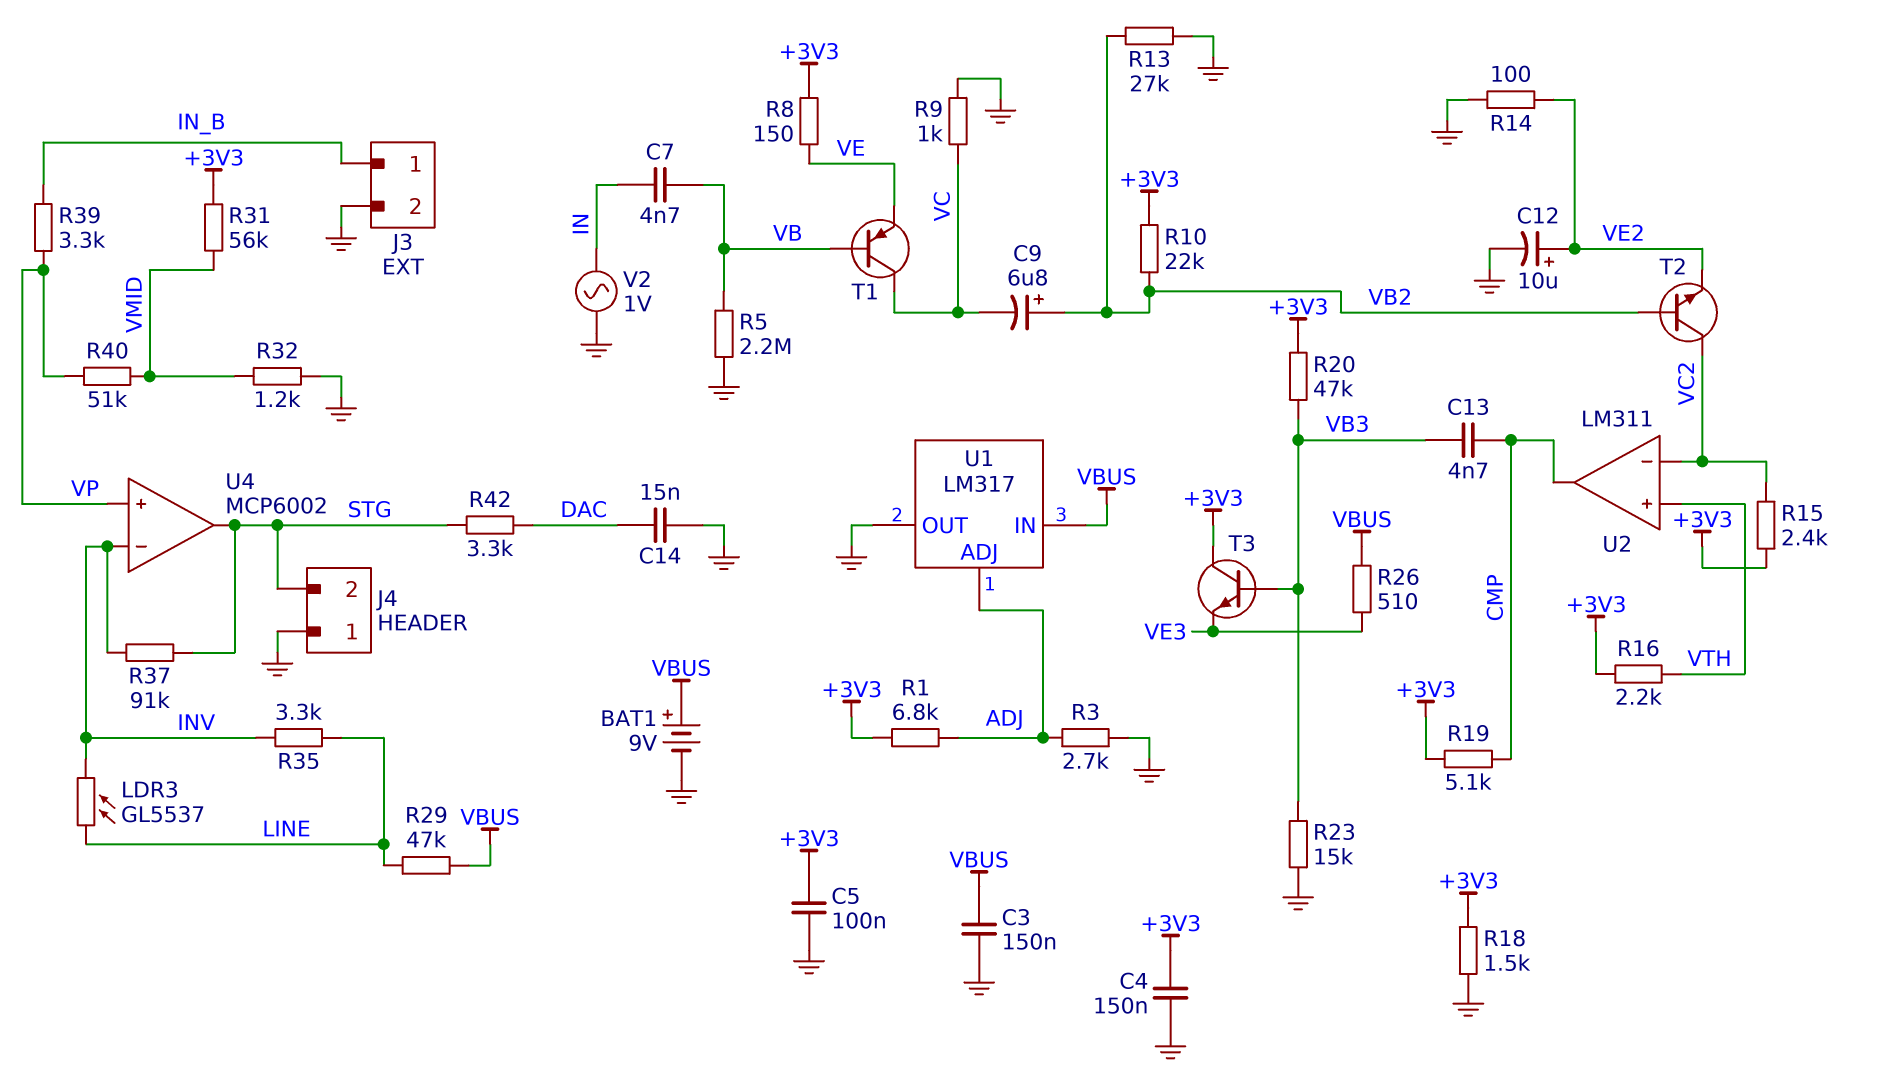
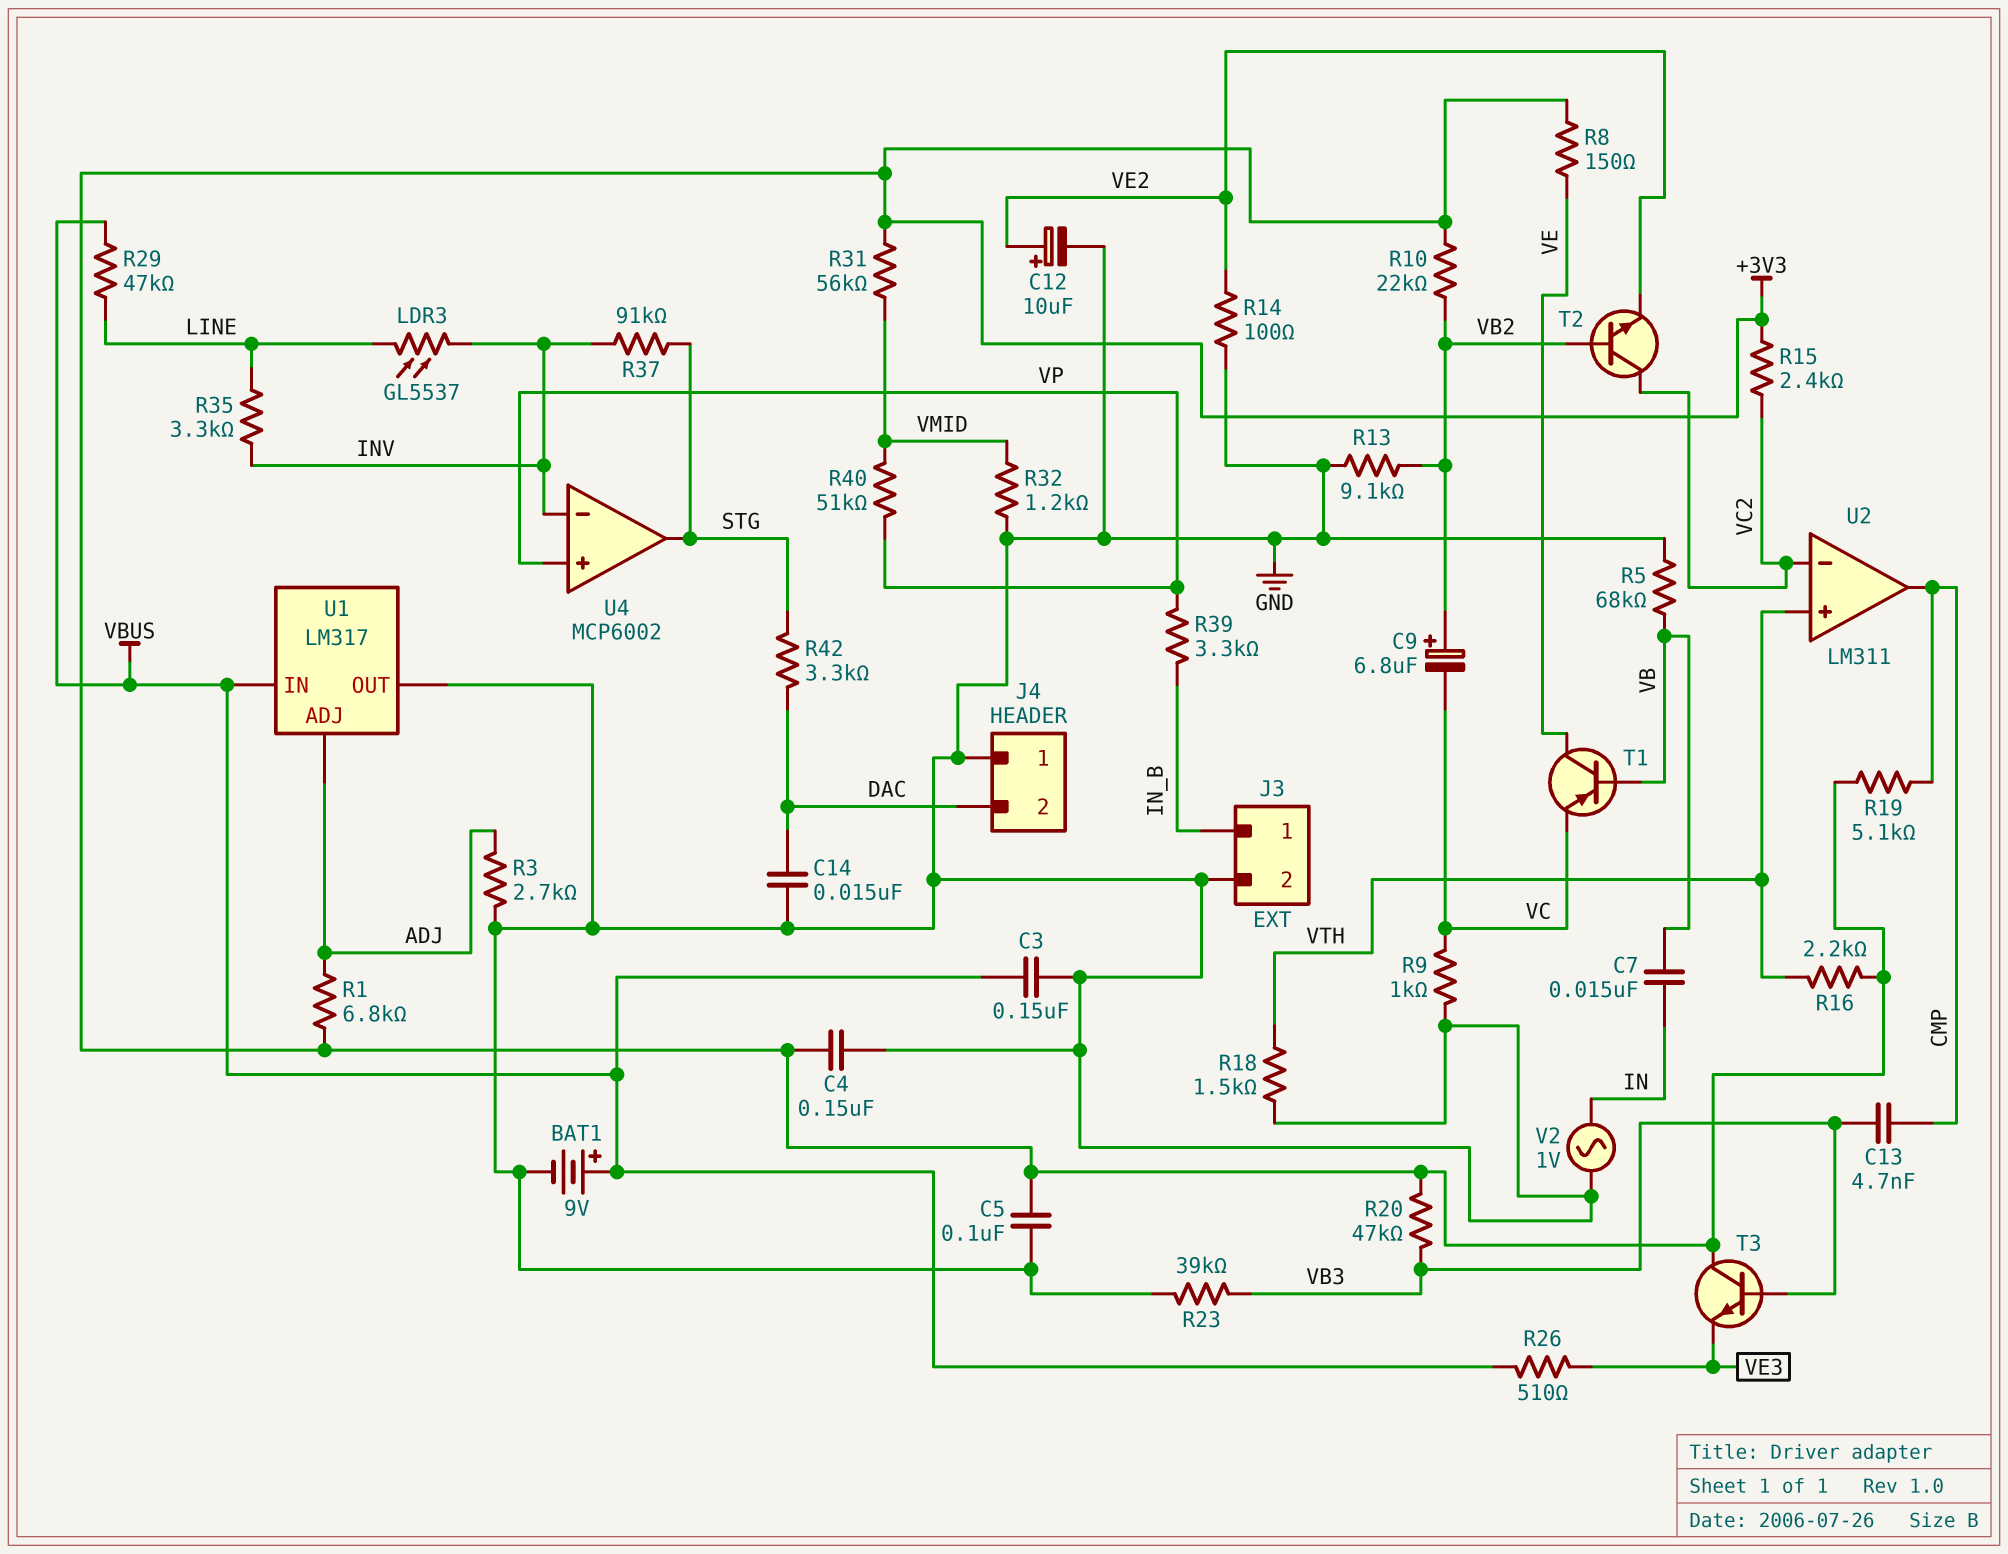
C7: 4.7nF (IN, VB) -> 15nF (IN, VB)
J4 pin 2: STG -> DAC
R5: 2.2M (GND, VB) -> 68k (GND, VB)
R13: 27k (GND, VB2) -> 9.1k (GND, VB2)
R18: 1.5k (+3V3, GND) -> 1.5k (GND, VTH)
R23: 15k (GND, VB3) -> 39k (GND, VB3)
T1: PNP (B VB, C VC, E VE) -> PNP (B VB, C VE, E VC)

